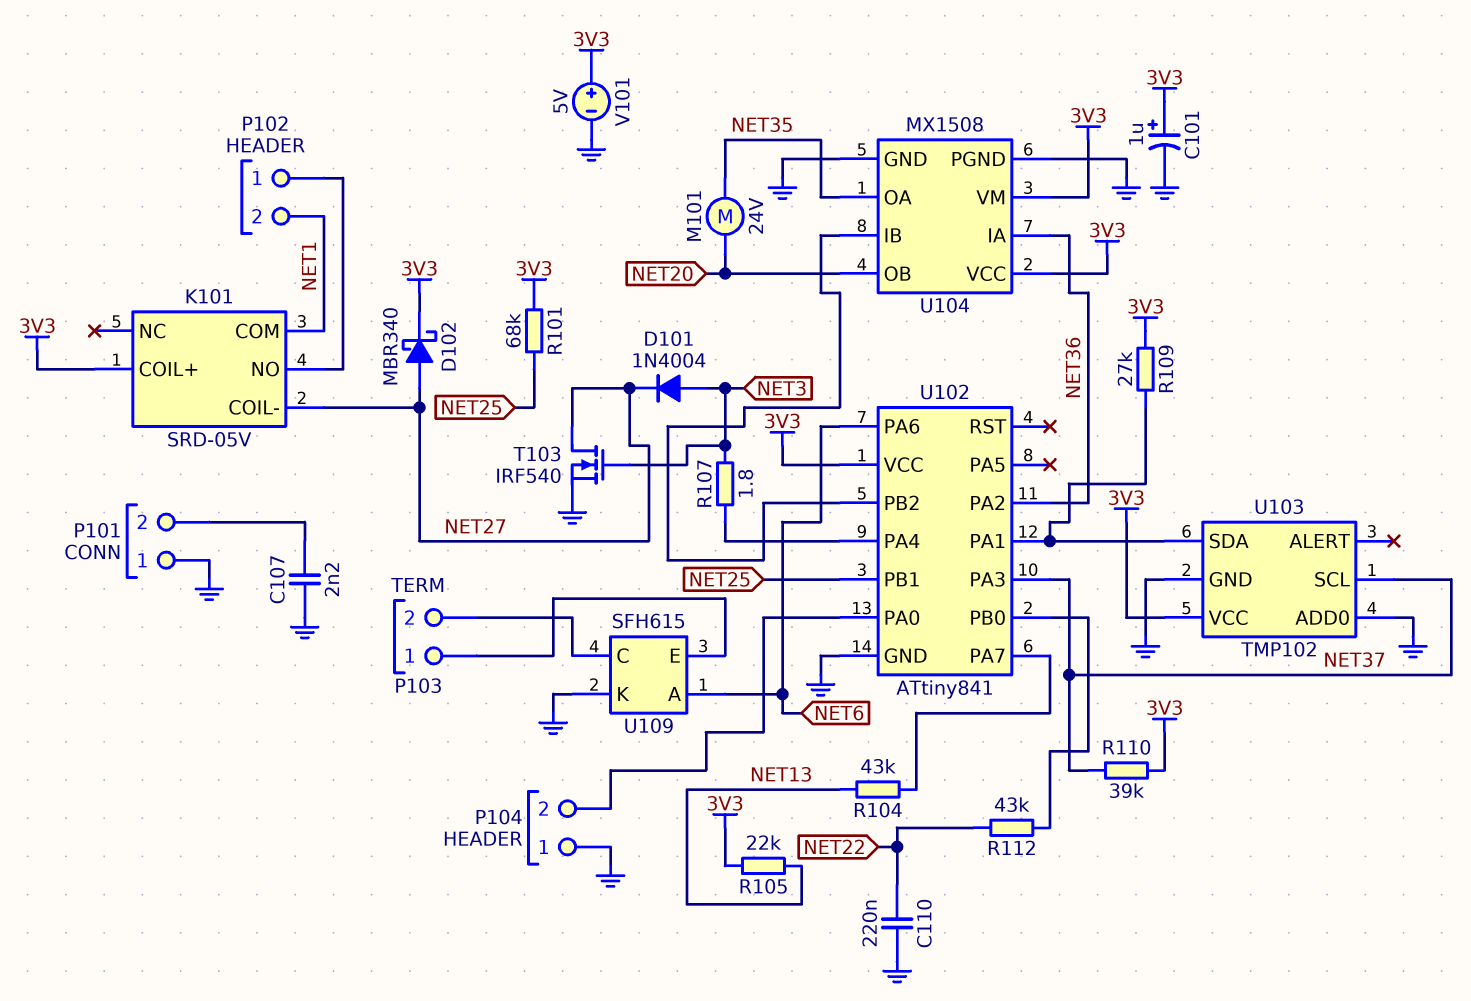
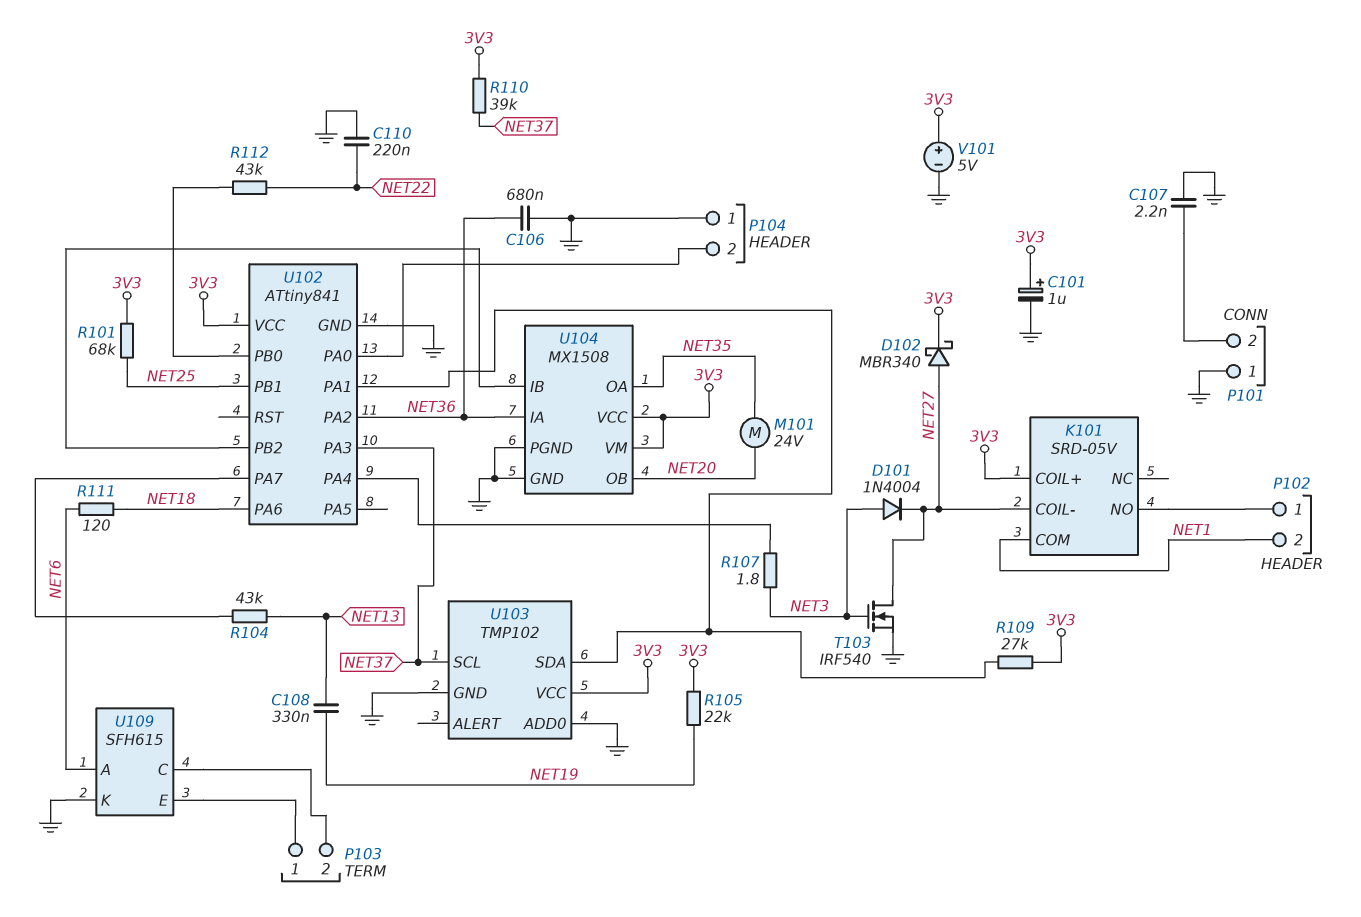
C106: none -> 680nF (GND, NET36)
C108: none -> 330nF (NET13, NET19)
R105: 22k (3V3, NET13) -> 22k (3V3, NET19)
R111: none -> 120 (NET6, NET18)
U102 pin PA6: NET6 -> NET18

